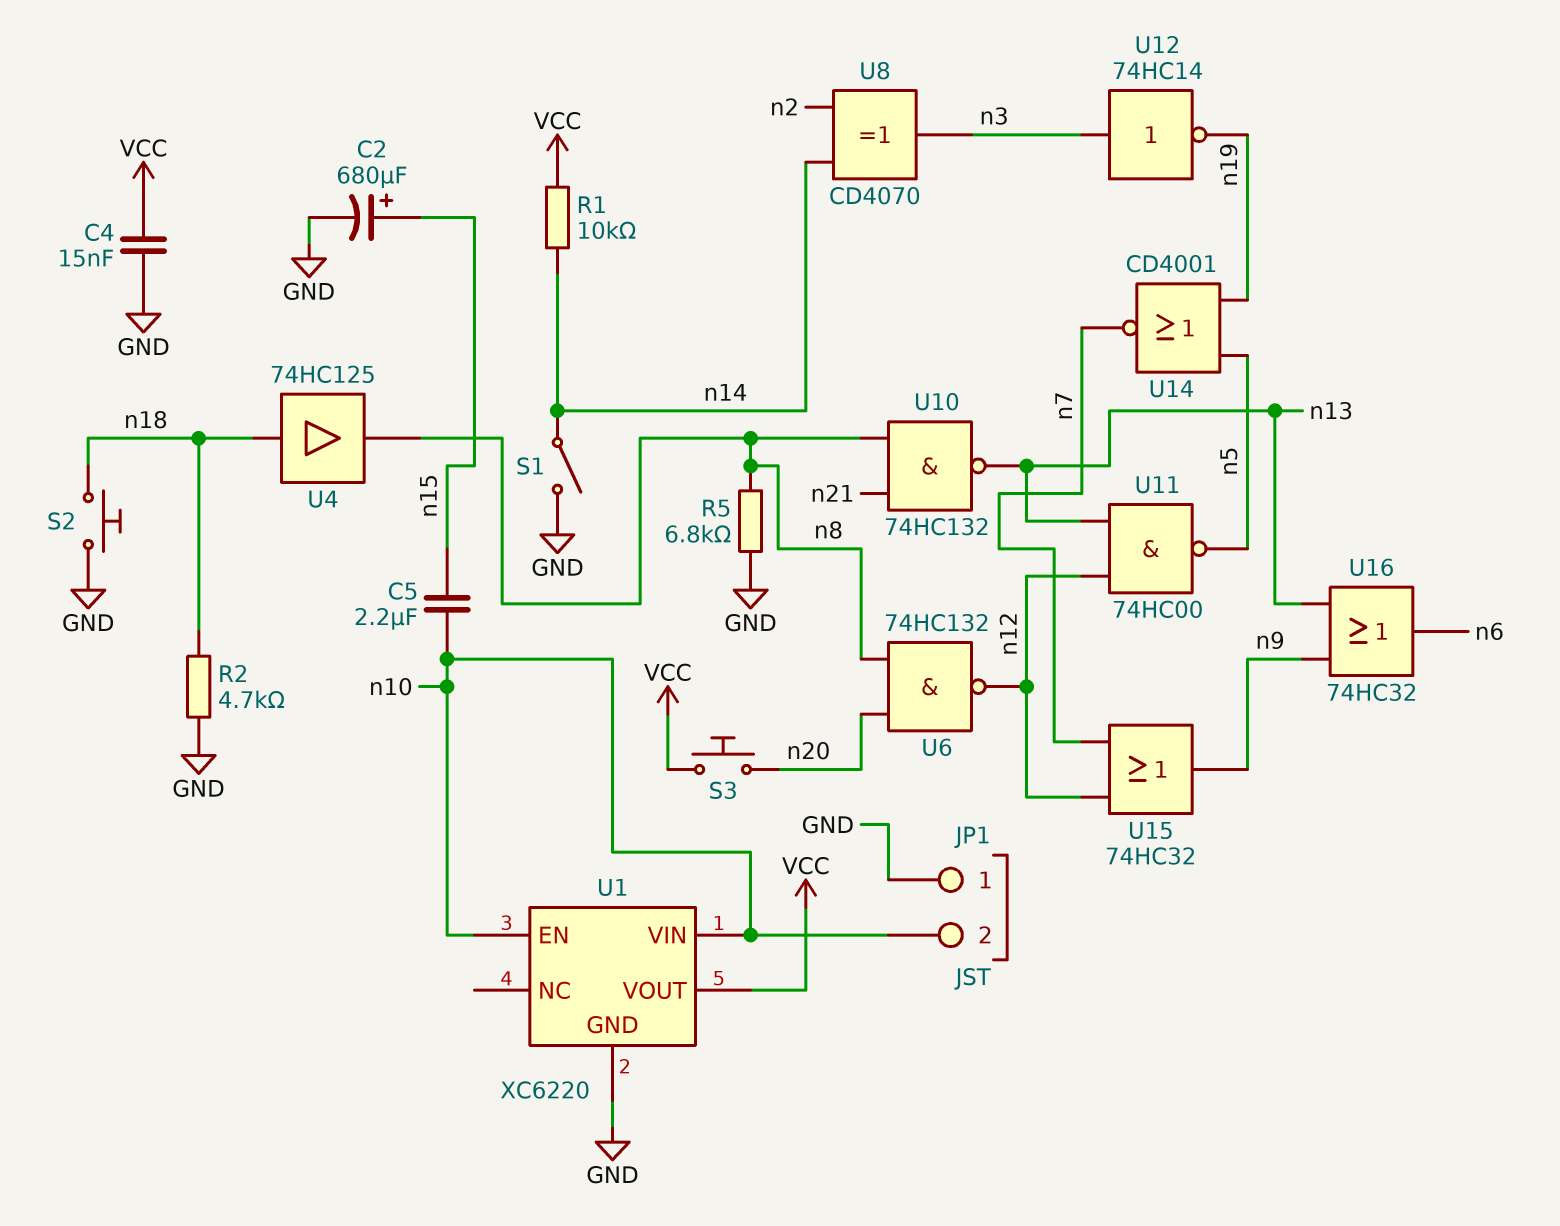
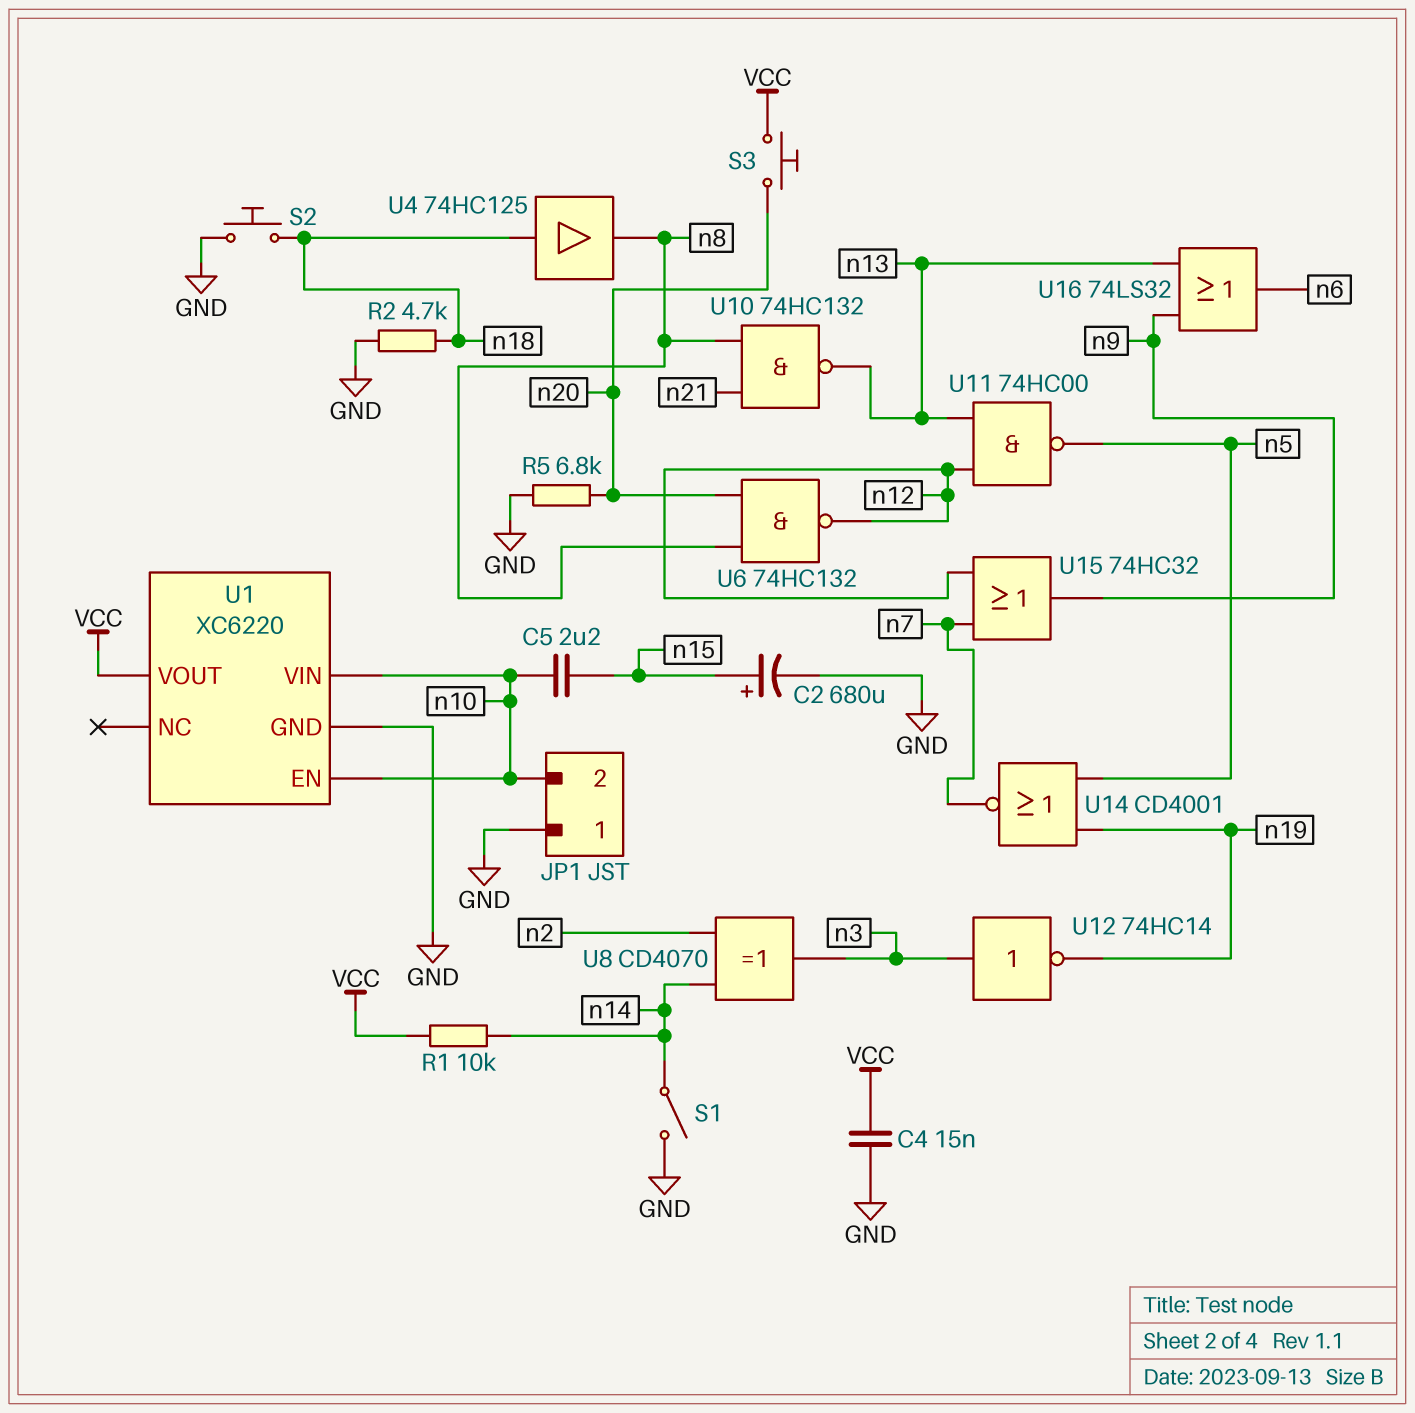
R5: 6.8k (GND, n8) -> 6.8k (GND, n20)
U16: OR 74HC32 (in n9, in n13, out n6) -> OR 74LS32 (in n9, in n13, out n6)

